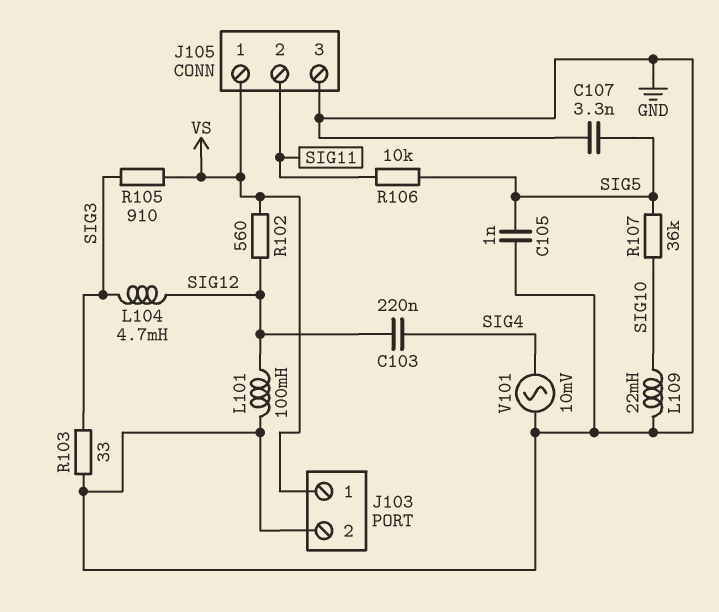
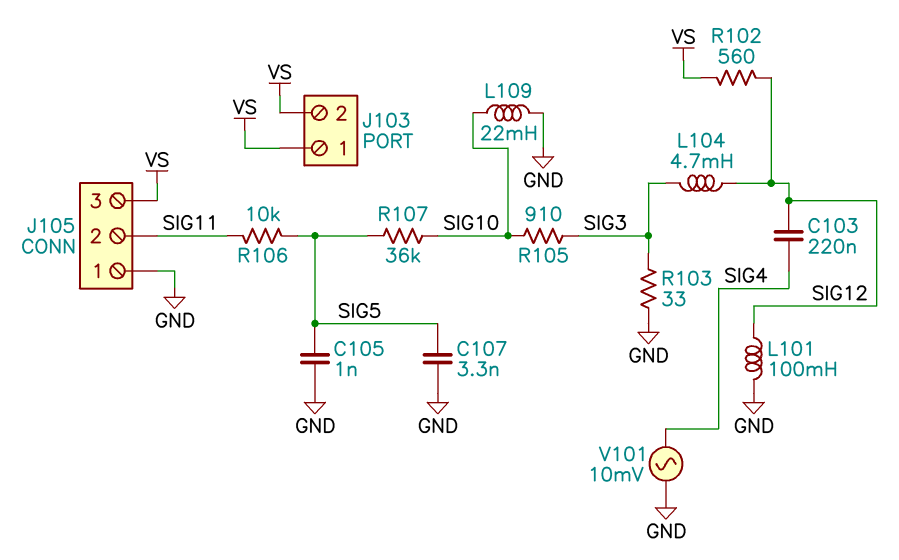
J103 pin 2: GND -> VS
J105 pin 1: VS -> GND
J105 pin 3: GND -> VS
R105: 910 (SIG3, VS) -> 910 (SIG3, SIG10)

